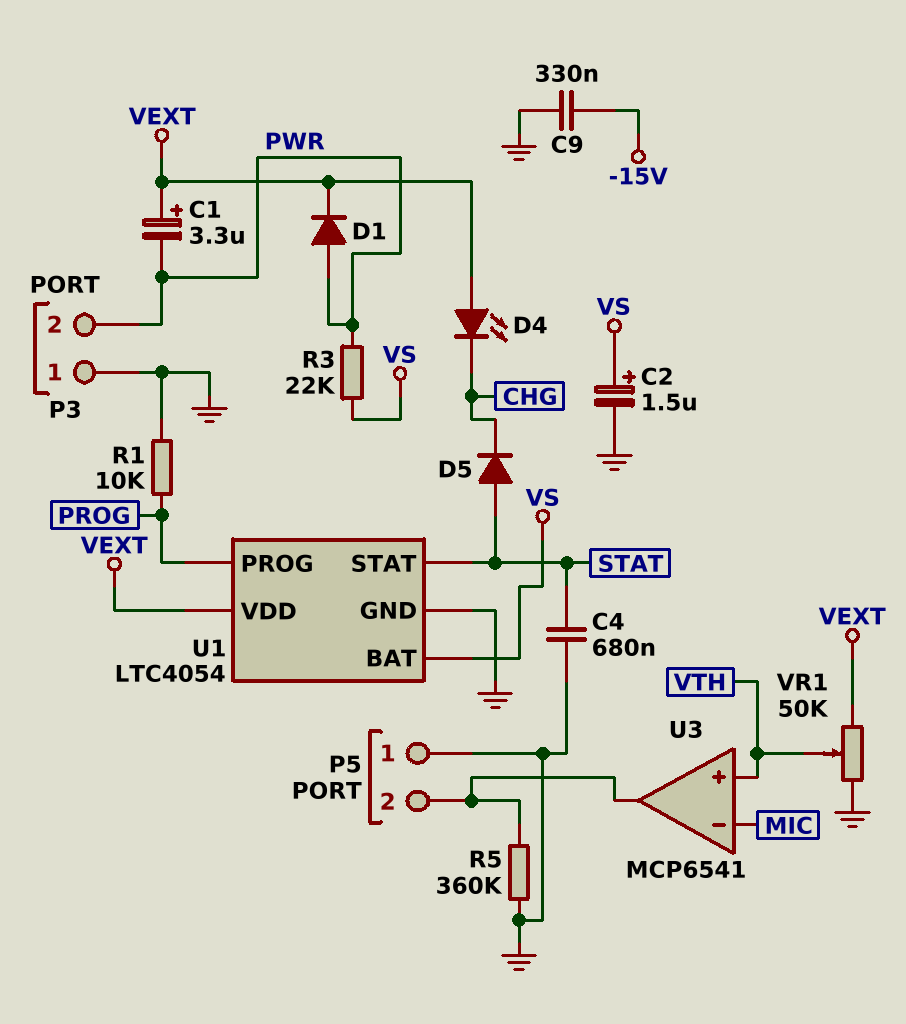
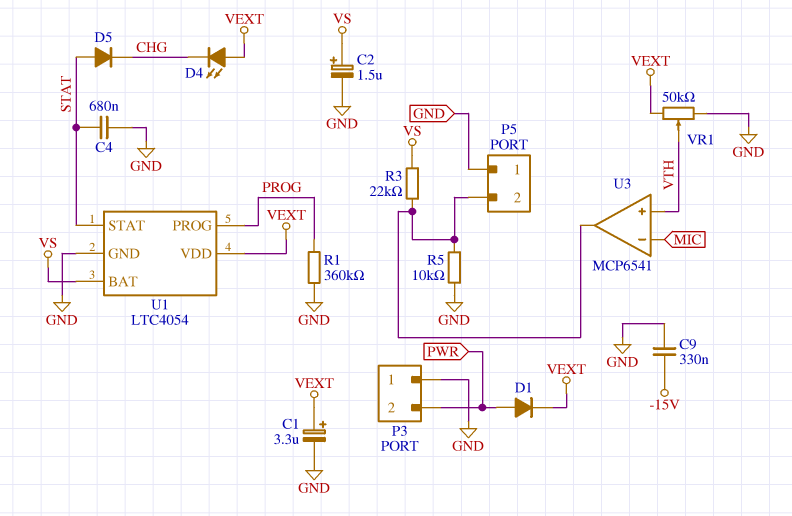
C1: 3.3uF (plus VEXT, minus PWR) -> 3.3uF (plus VEXT, minus GND)
R1: 10k (GND, PROG) -> 360k (GND, PROG)
R3: 22k (PWR, VS) -> 22k (P5/2, VS)
R5: 360k (GND, P5/2) -> 10k (GND, P5/2)

